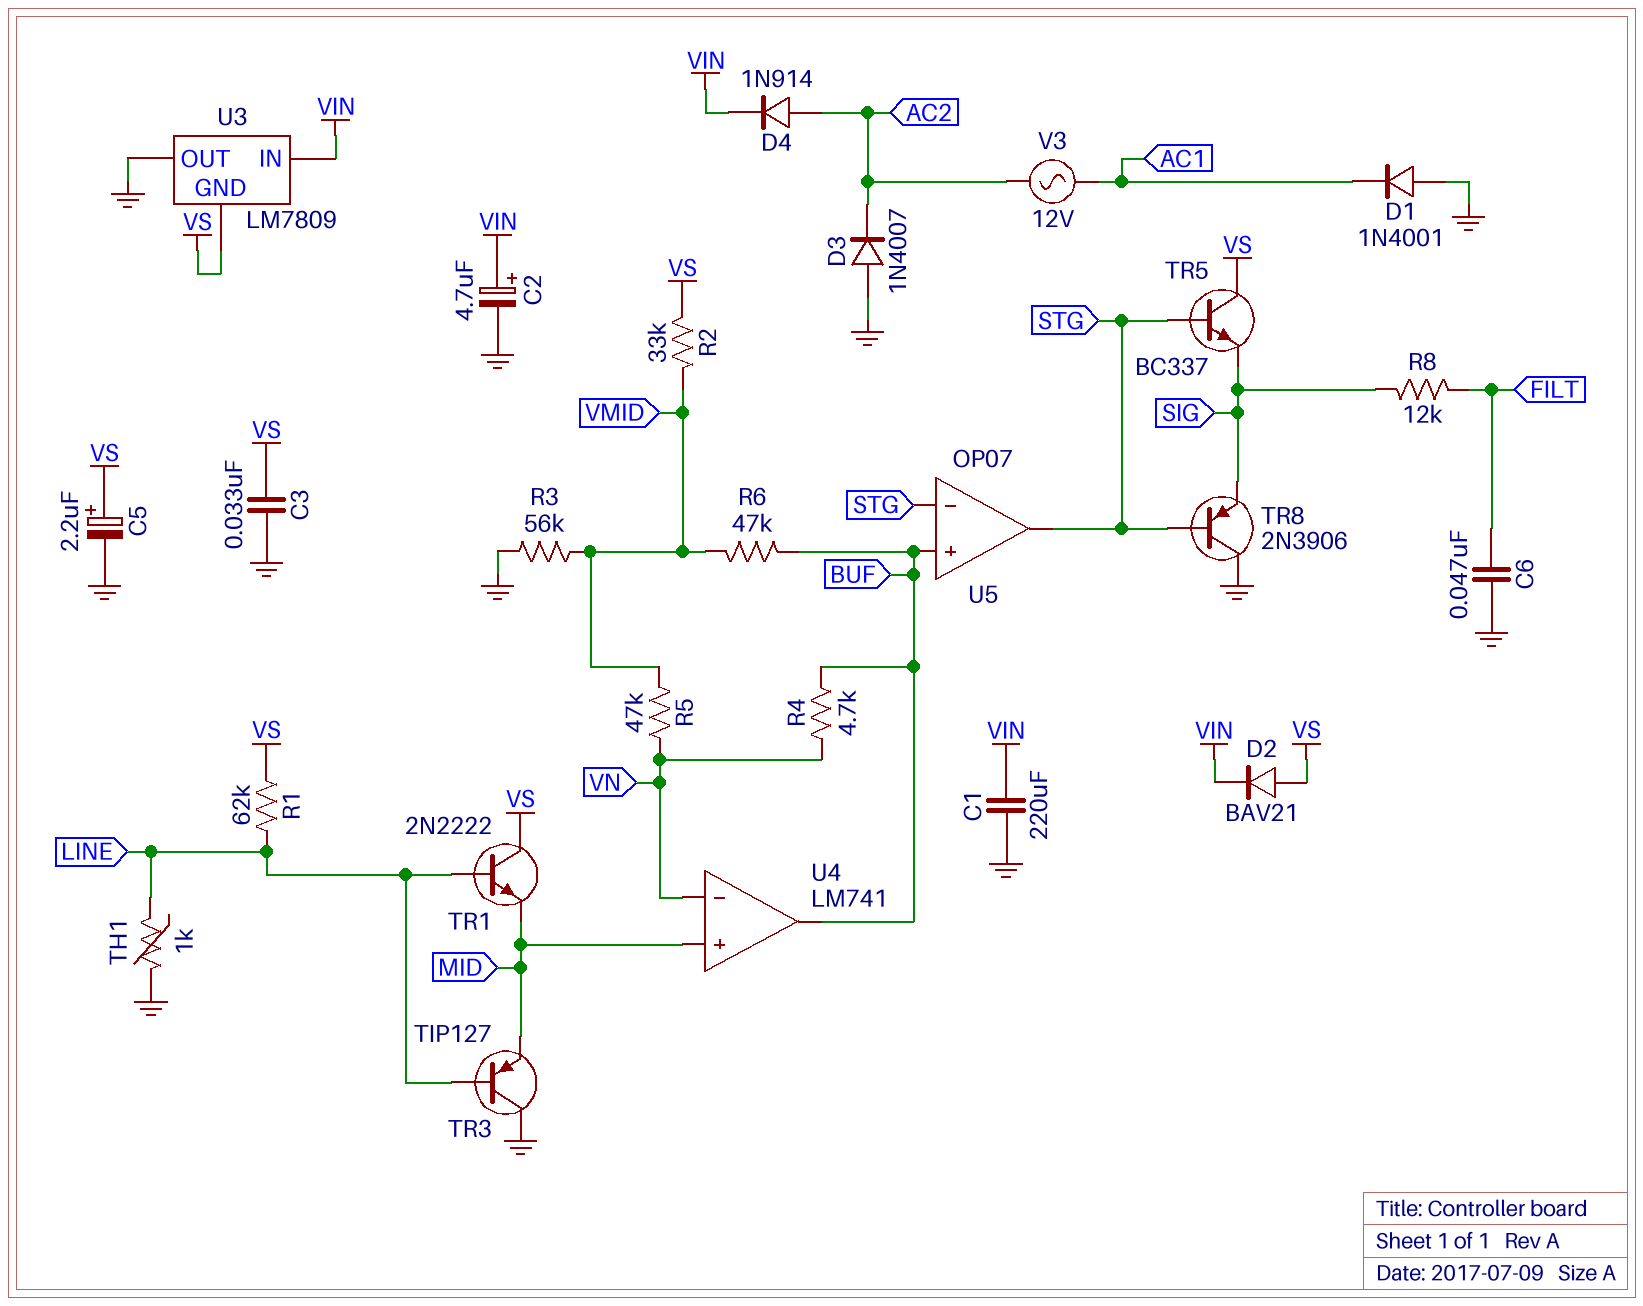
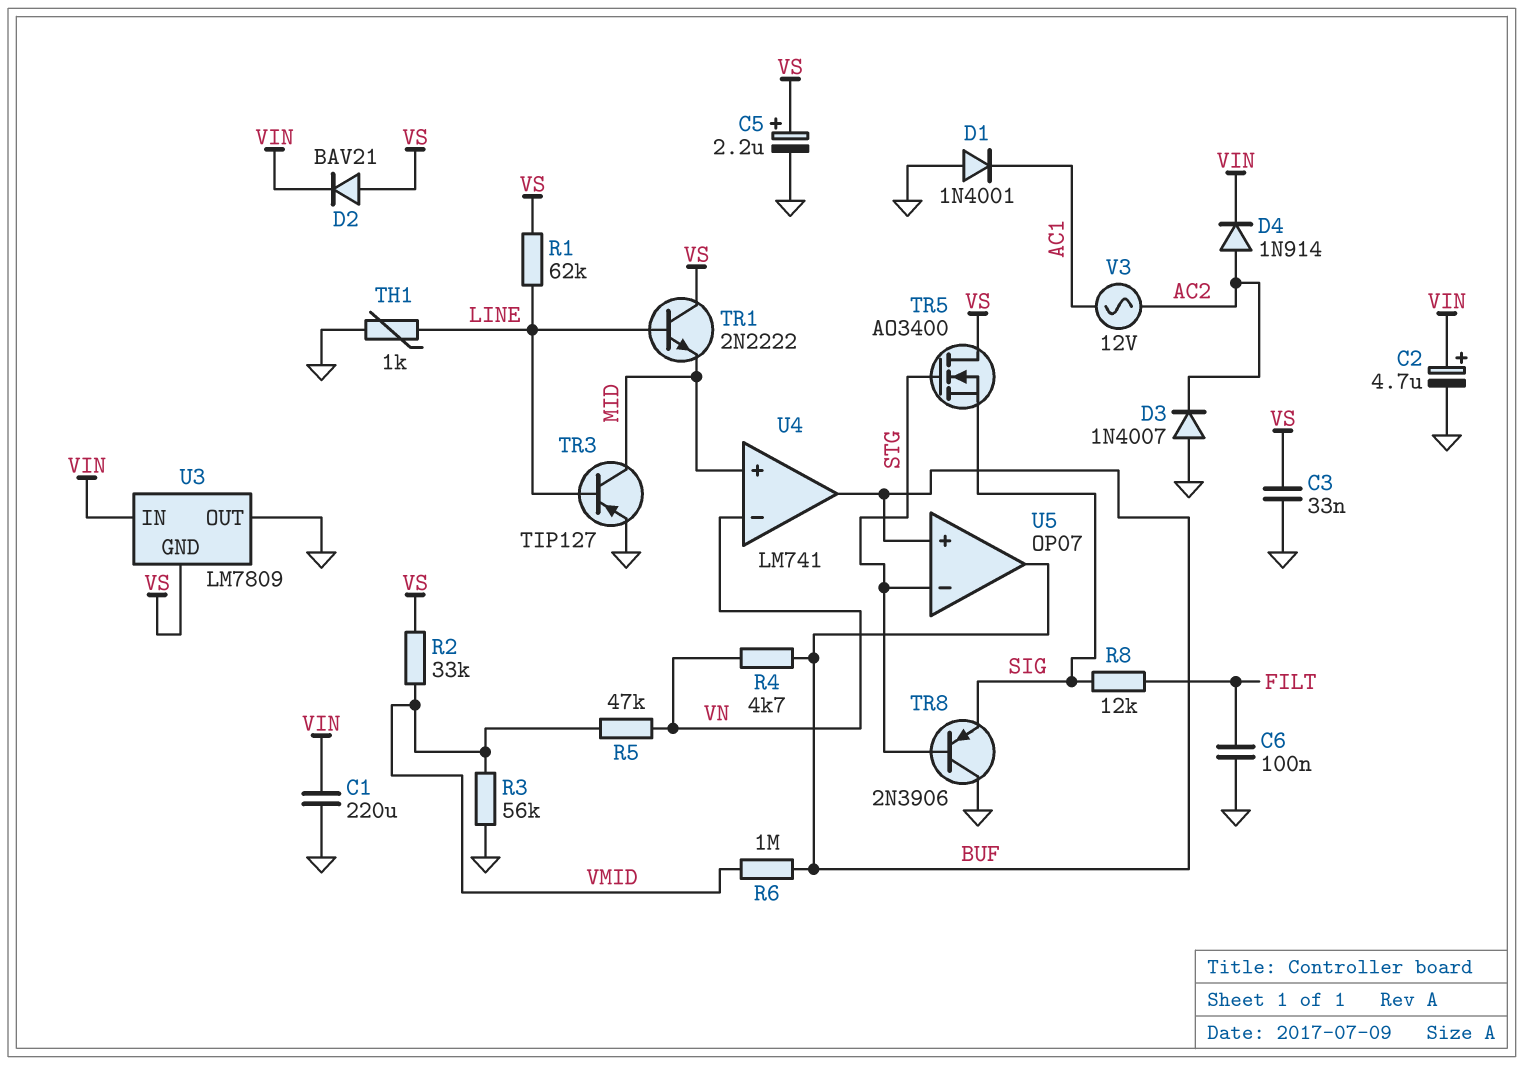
C6: 47nF (FILT, GND) -> 100nF (FILT, GND)
R6: 47k (BUF, VMID) -> 1M (BUF, VMID)
TR3: PNP TIP127 (B LINE, C GND, E MID) -> PNP TIP127 (B LINE, C MID, E GND)
TR5: NPN BC337 (B STG, C VS, E SIG) -> NMOS AO3400 (G STG, D VS, S SIG)
U5 pin out: STG -> BUF

